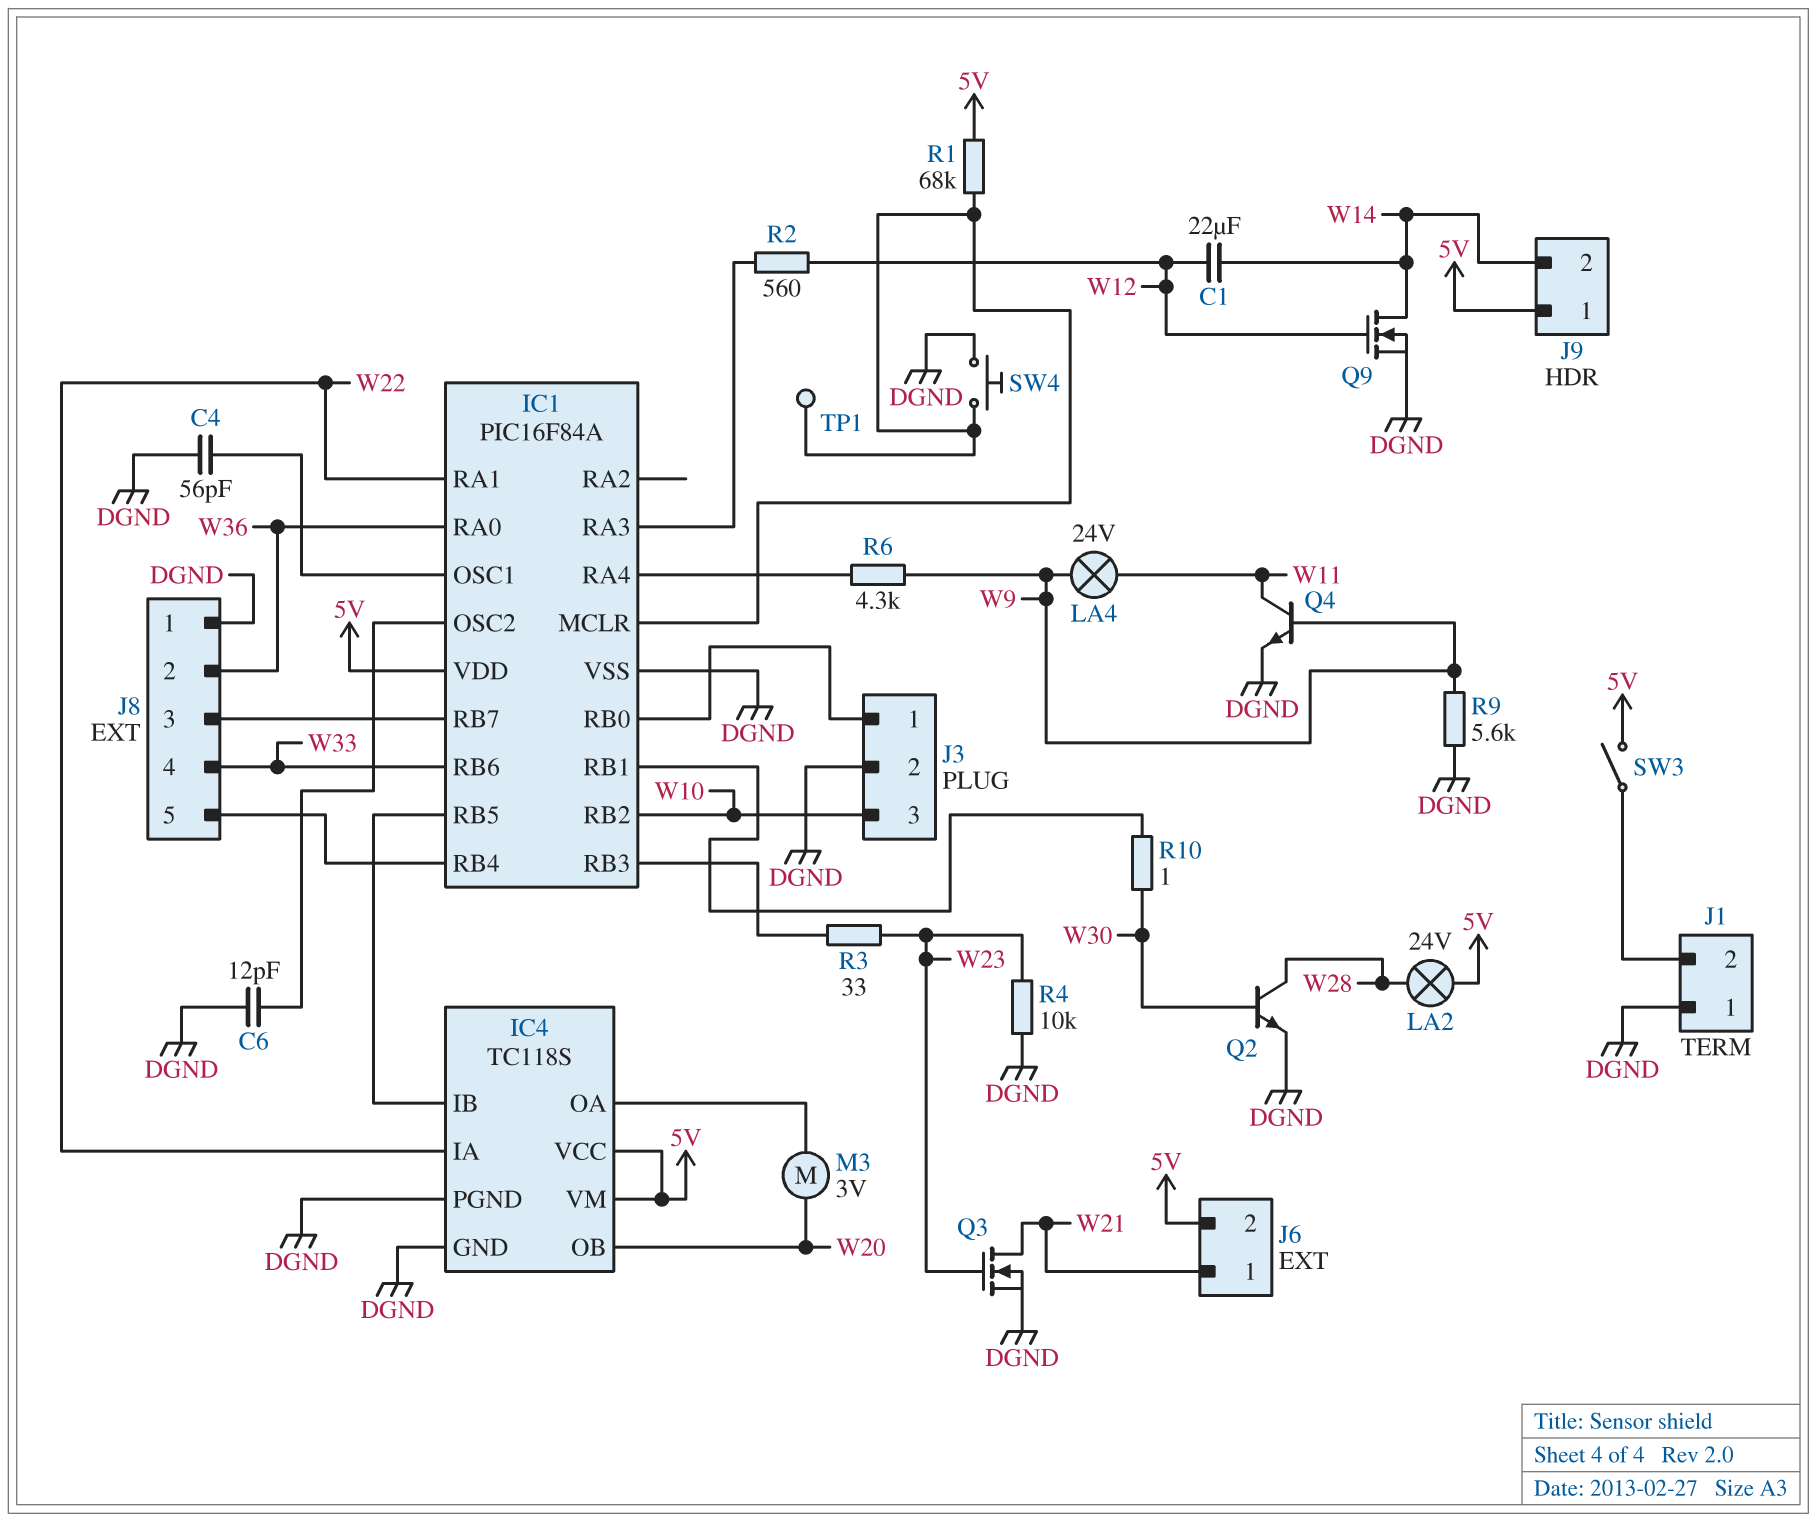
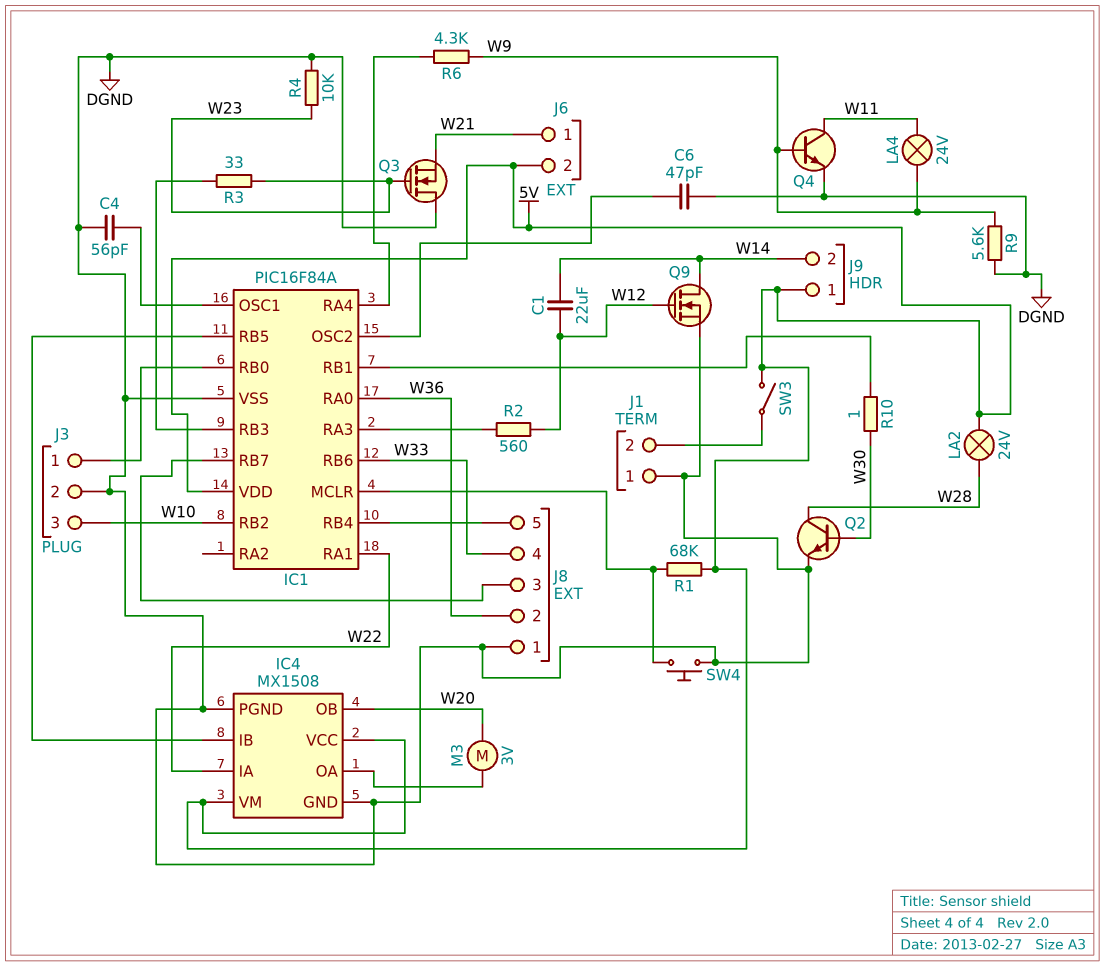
C6: 12pF (DGND, IC1/OSC2) -> 47pF (DGND, IC1/OSC2)
IC4: TC118S -> MX1508
Q3: NMOS (G W23, D W21, S DGND) -> NMOS (G W23, D DGND, S W21)
TP1: test point (IC1/MCLR) -> none

